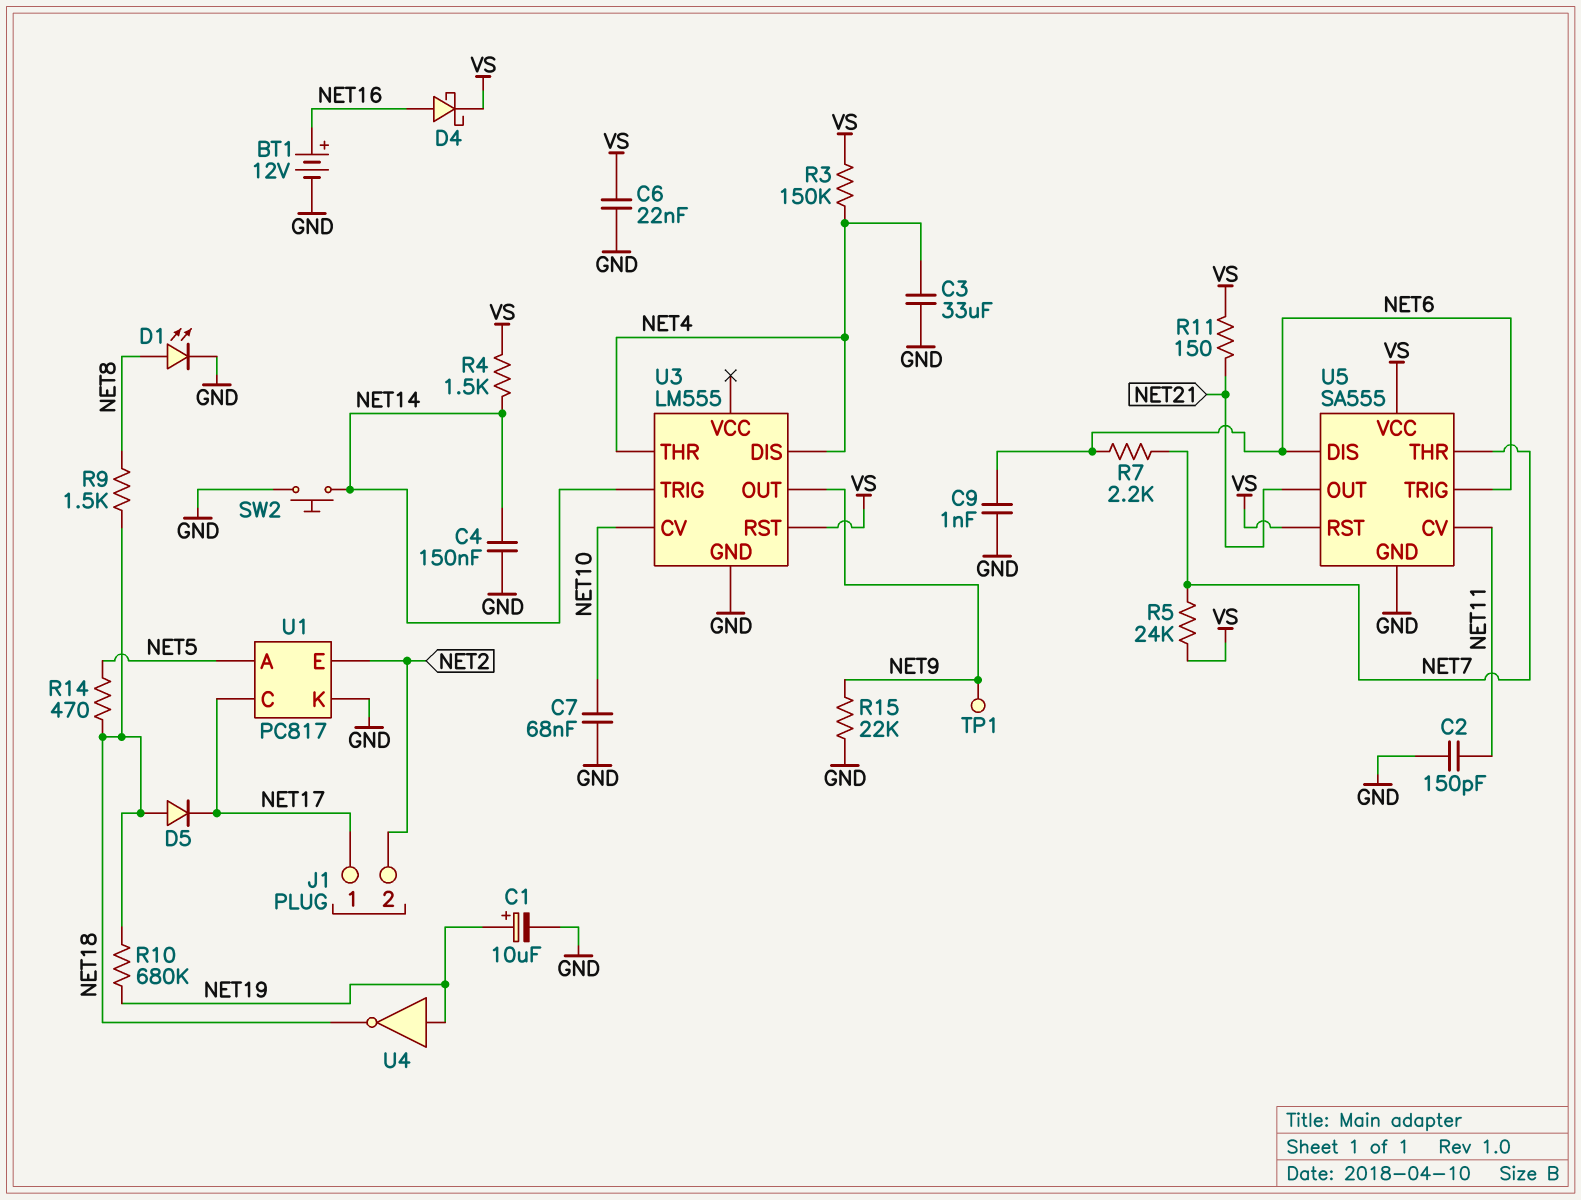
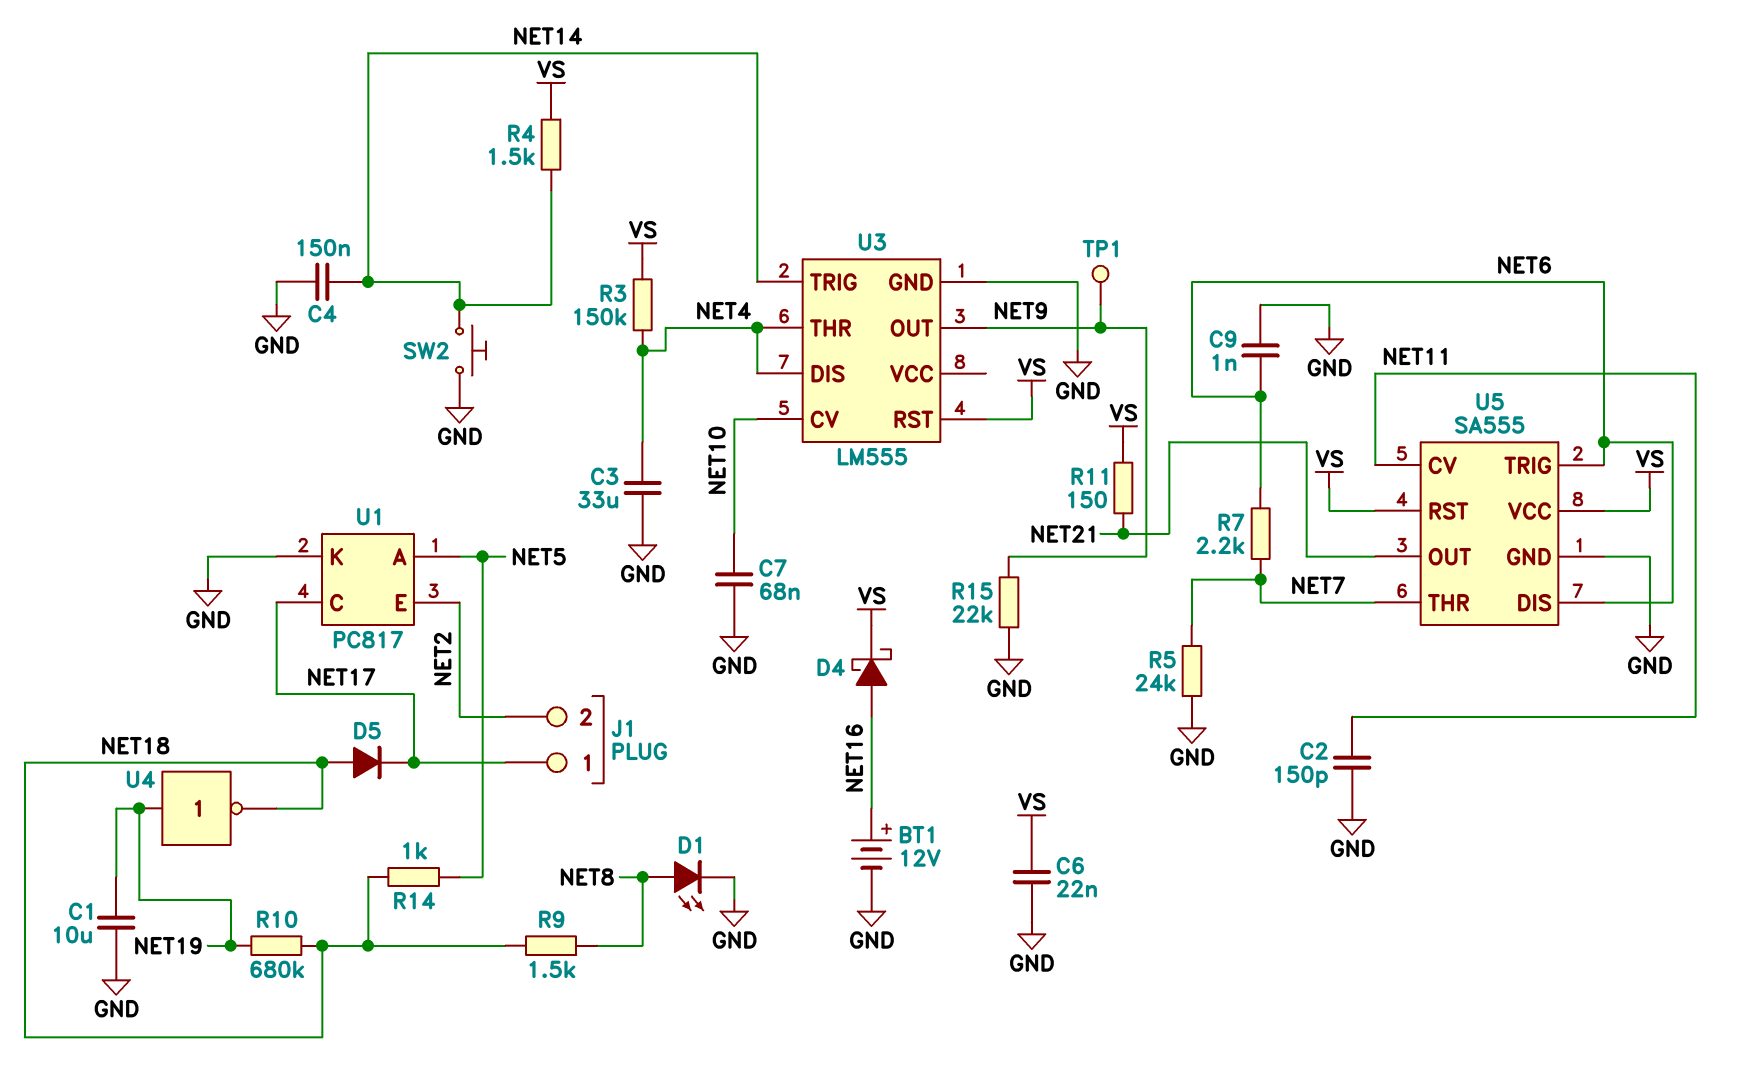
C1: 10uF (plus NET19, minus GND) -> 10uF (GND, NET19)
R5: 24k (NET7, VS) -> 24k (GND, NET7)
R14: 470 (NET5, NET18) -> 1k (NET5, NET18)

